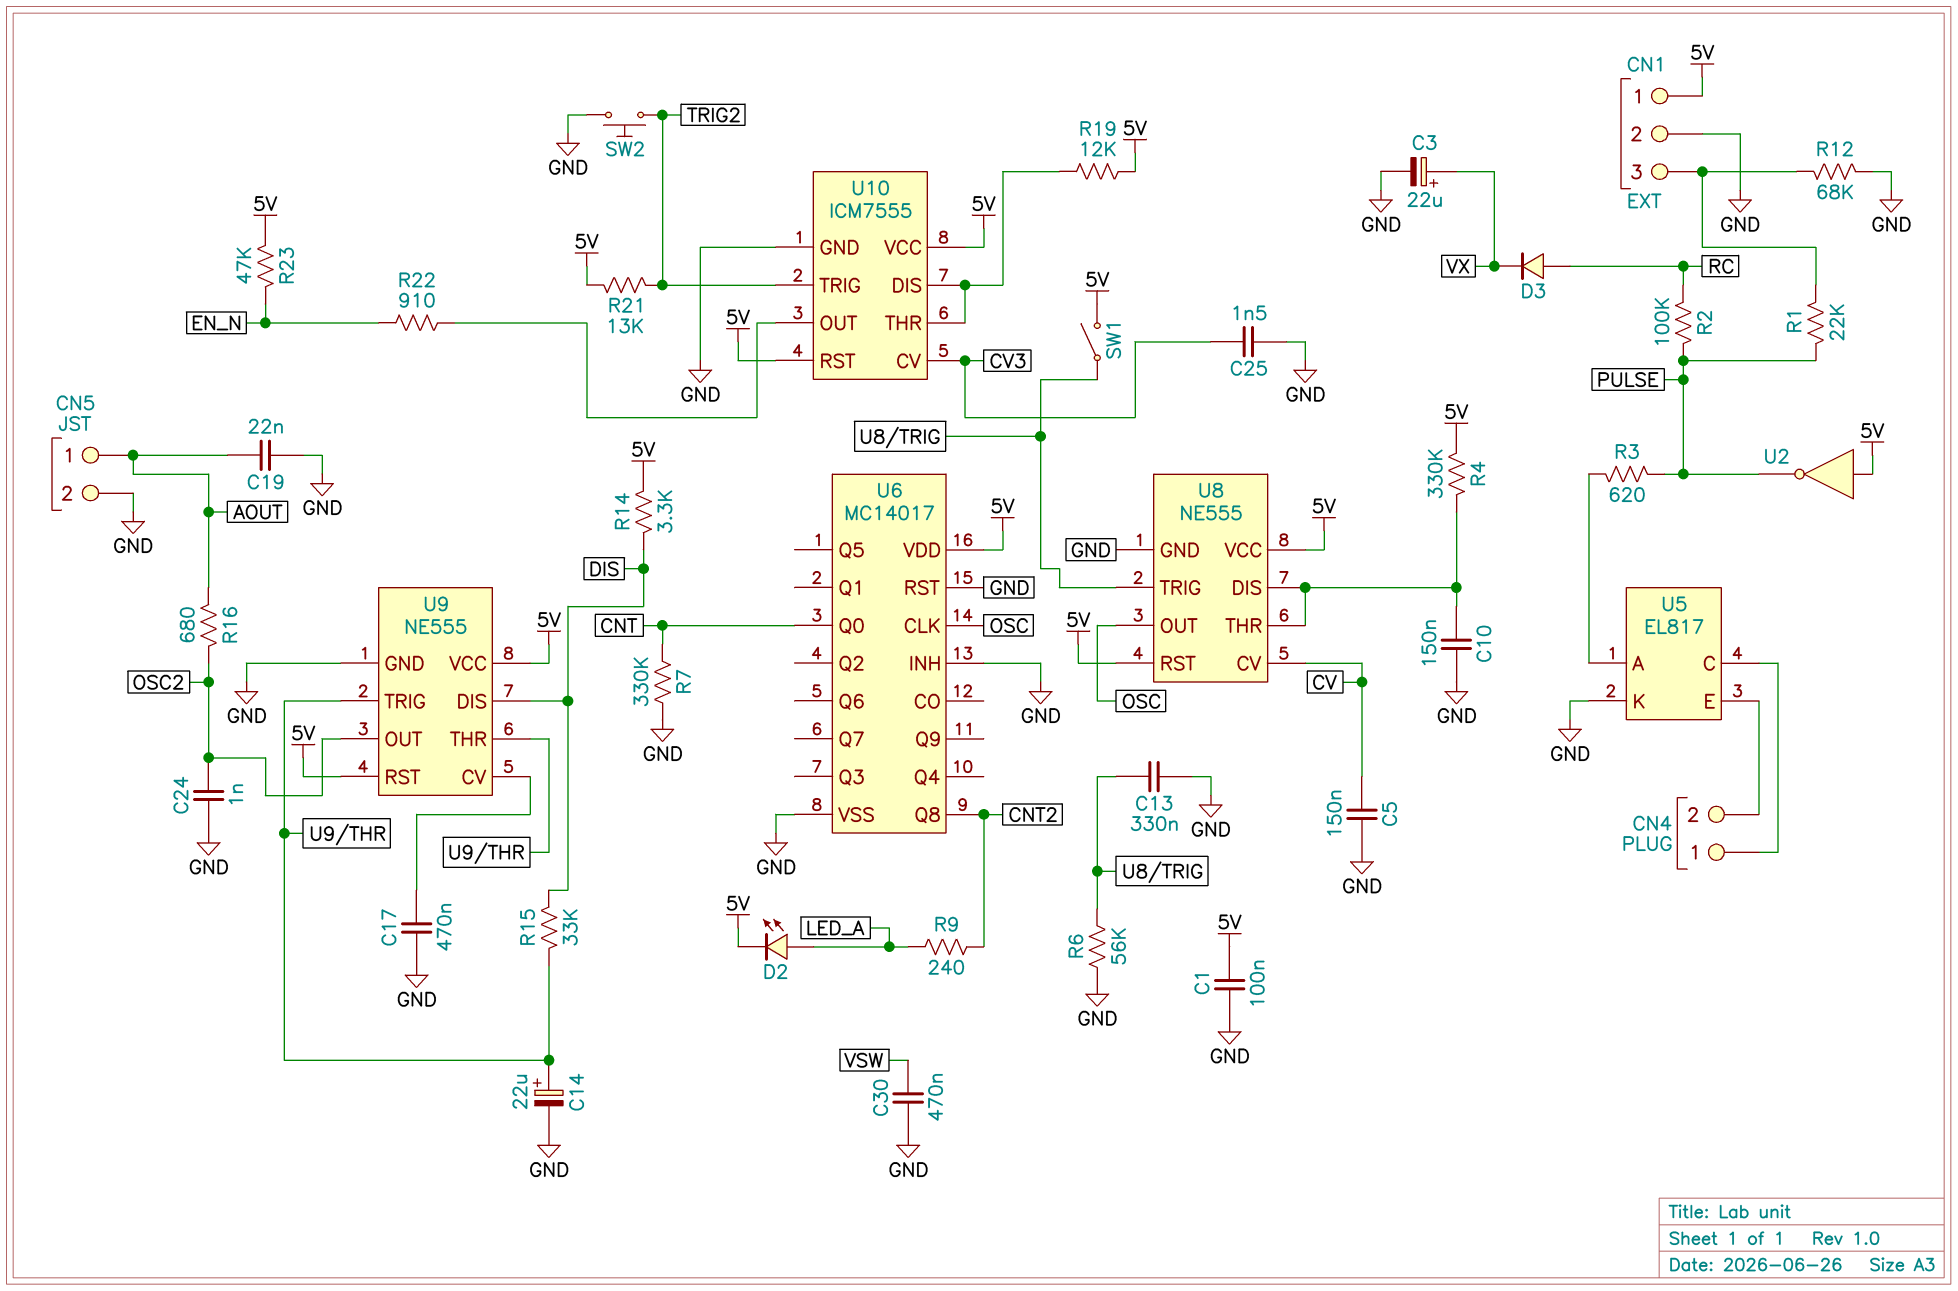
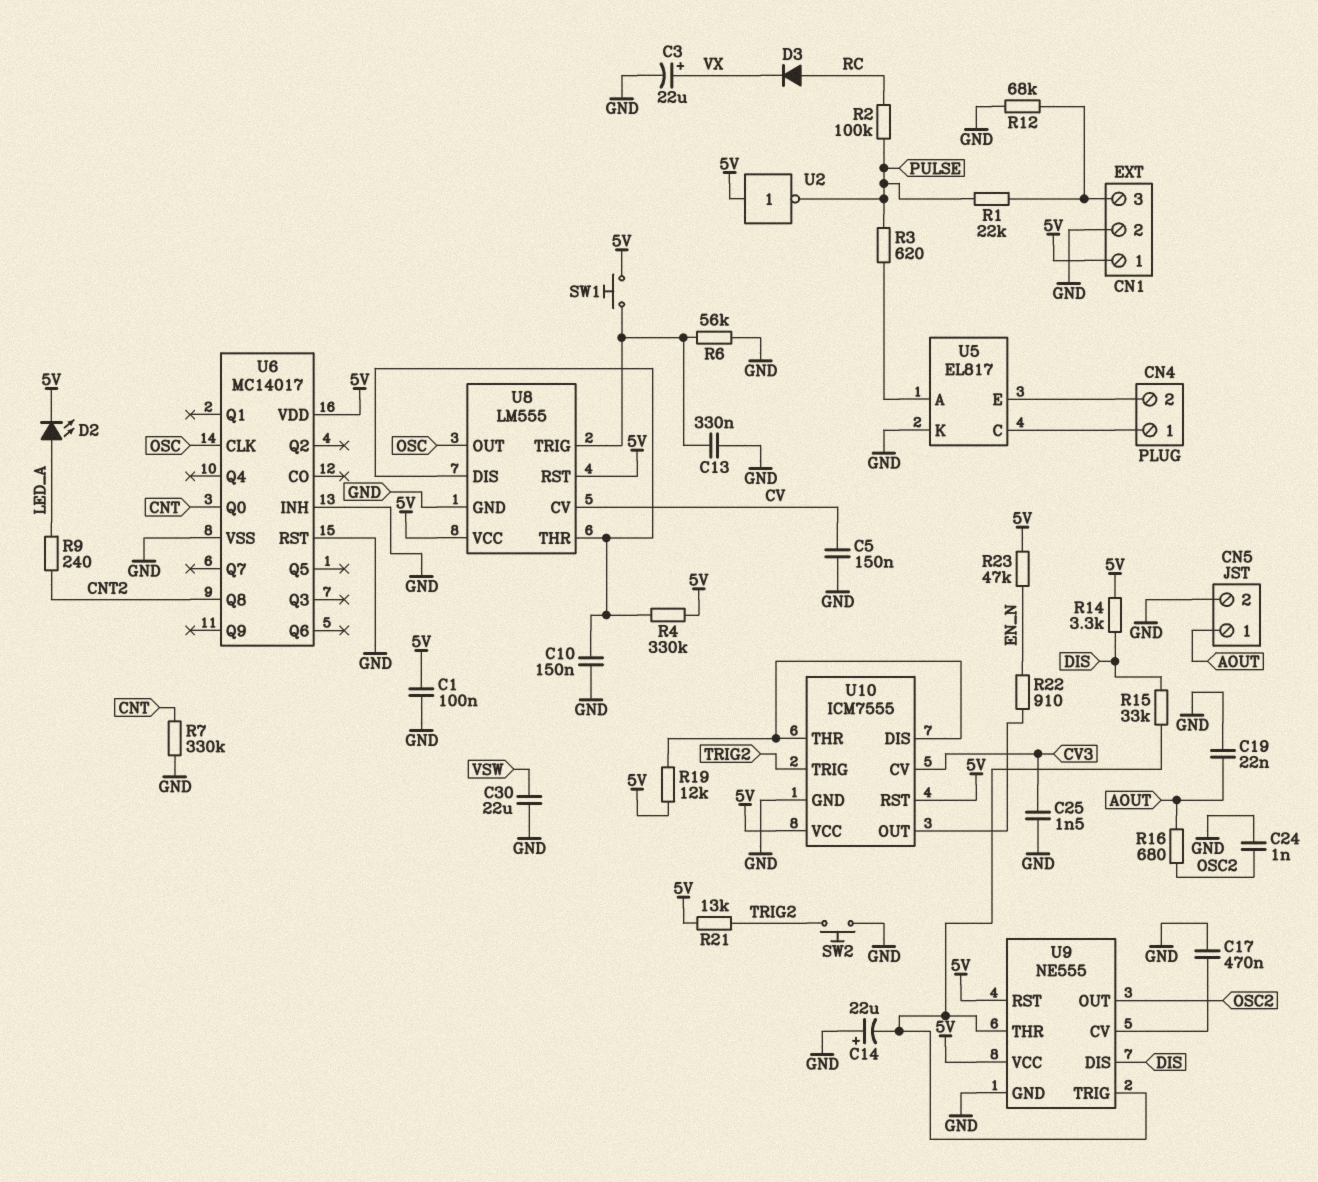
C14: 22uF (plus U9/THR, minus GND) -> 22uF (plus GND, minus U9/THR)
C30: 470nF (GND, VSW) -> 22uF (GND, VSW)
SW1: switch (5V, U8/TRIG) -> button (5V, U8/TRIG)
U8: NE555 -> LM555

